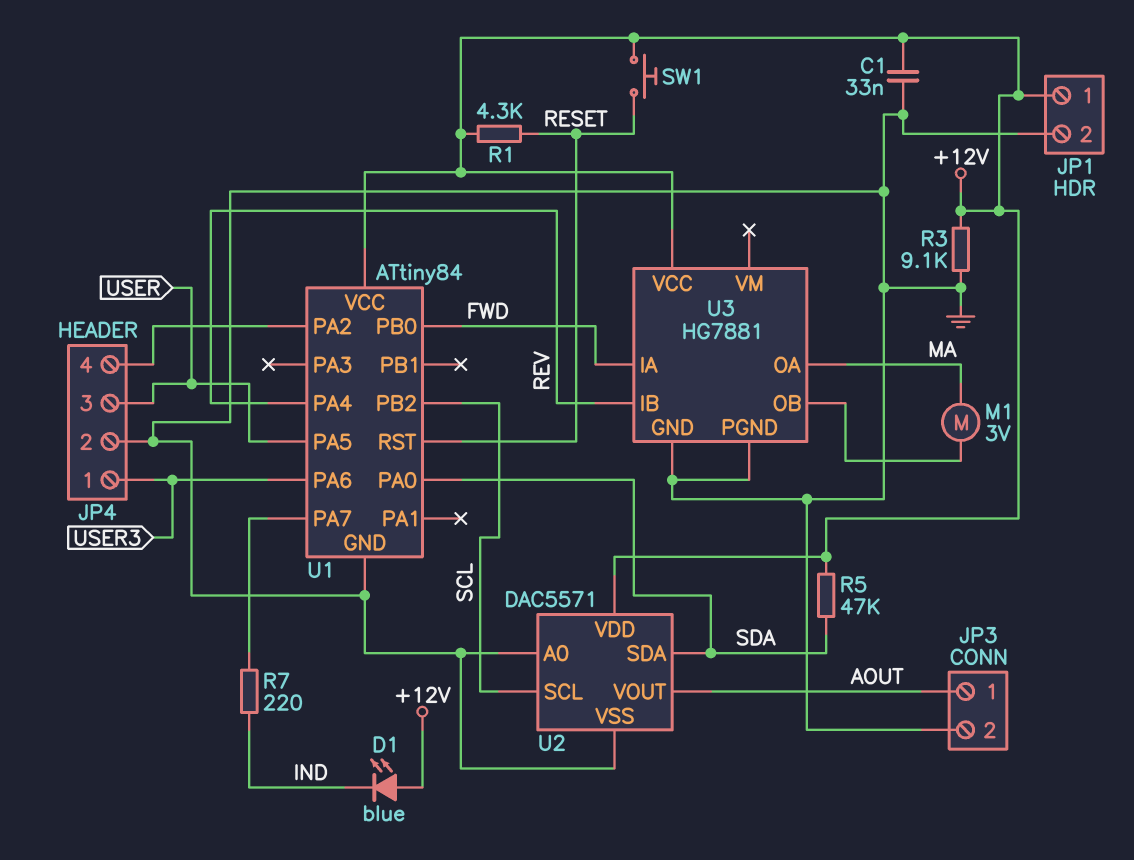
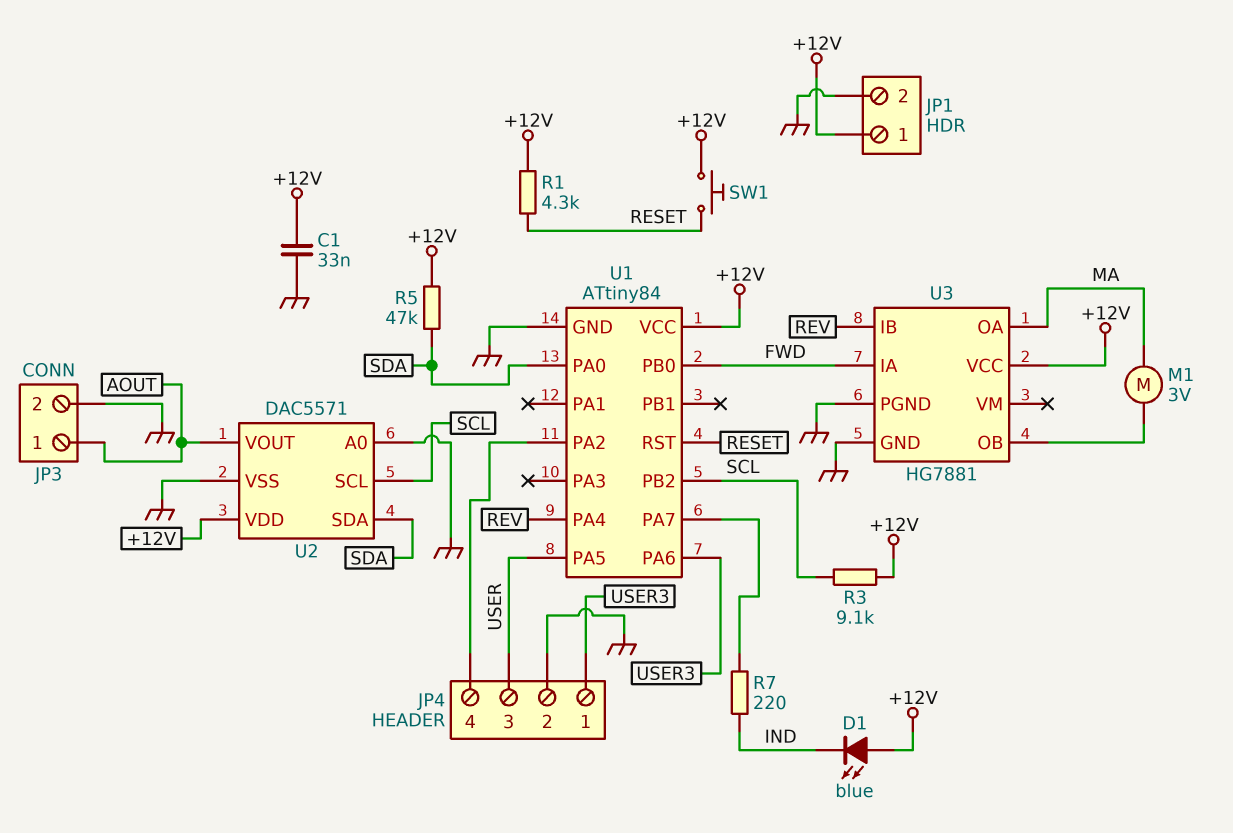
R3: 9.1k (+12V, GND) -> 9.1k (+12V, SCL)

